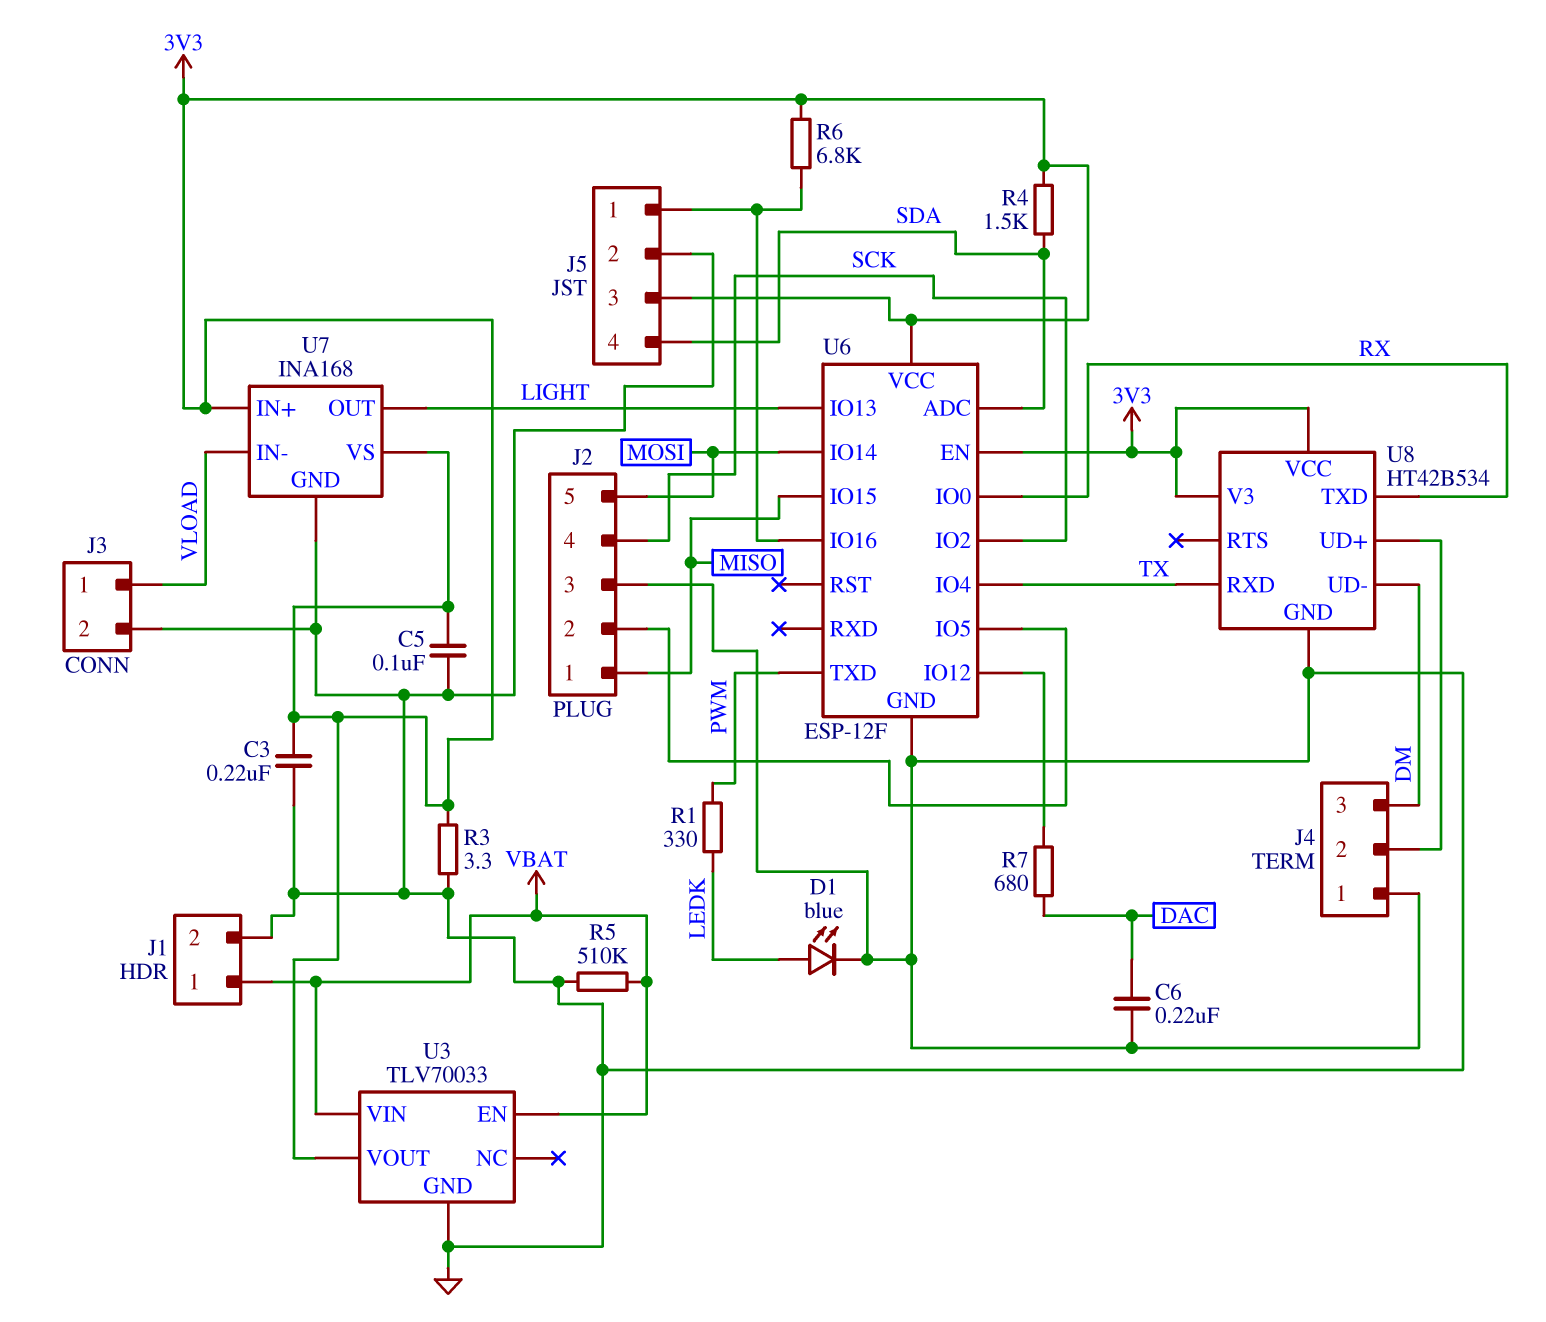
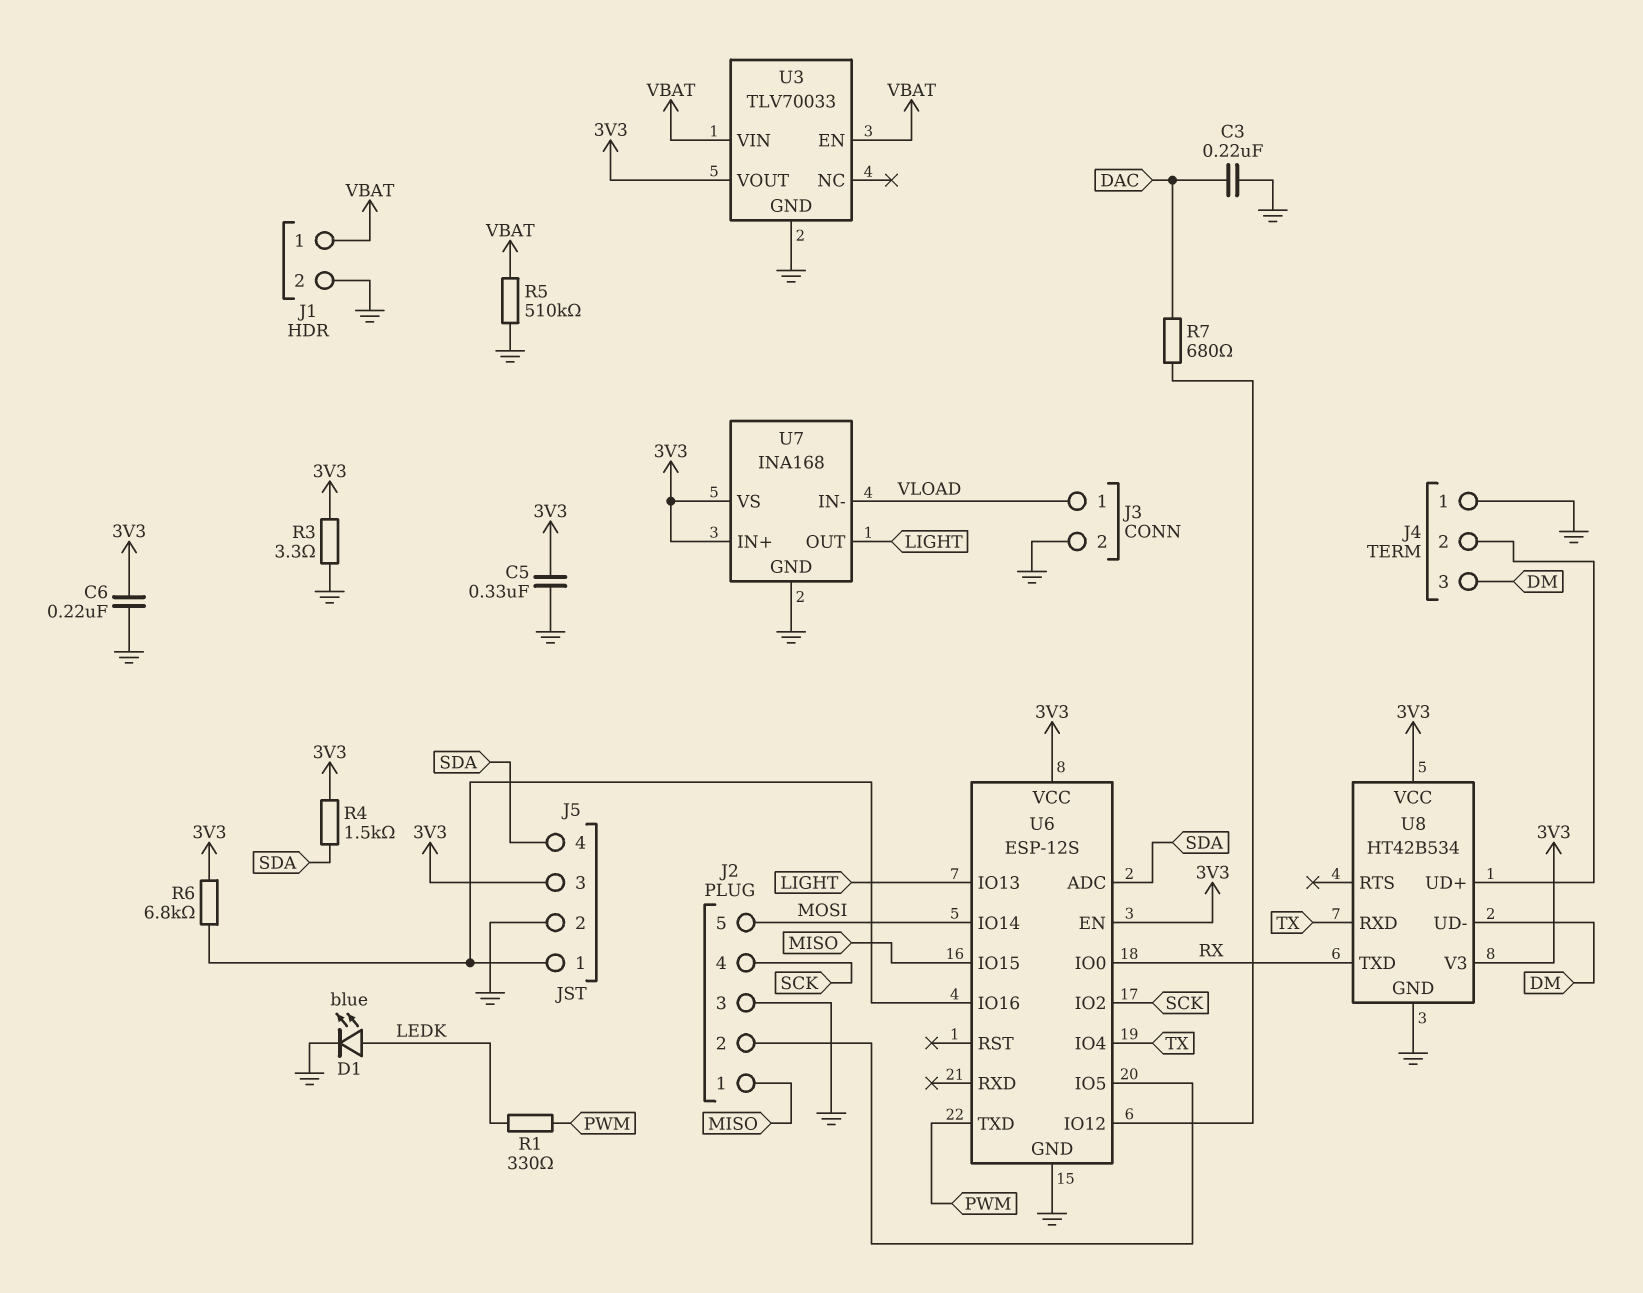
C3: 220nF (3V3, GND) -> 220nF (DAC, GND)
C5: 100nF (3V3, GND) -> 330nF (3V3, GND)
C6: 220nF (DAC, GND) -> 220nF (3V3, GND)
U6: ESP-12F -> ESP-12S

